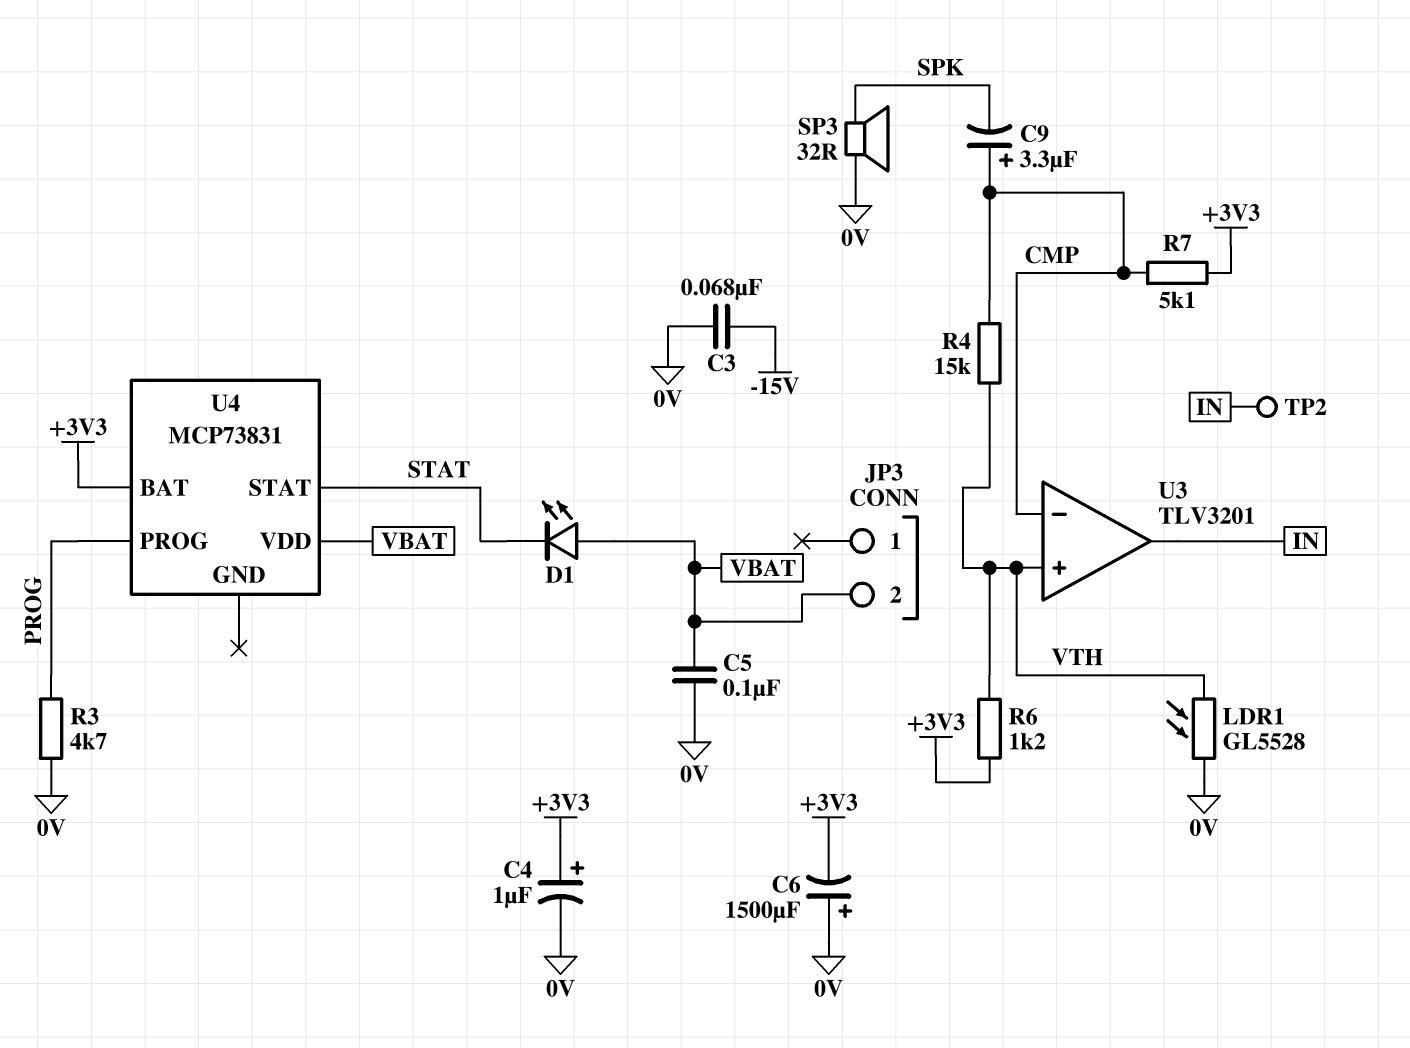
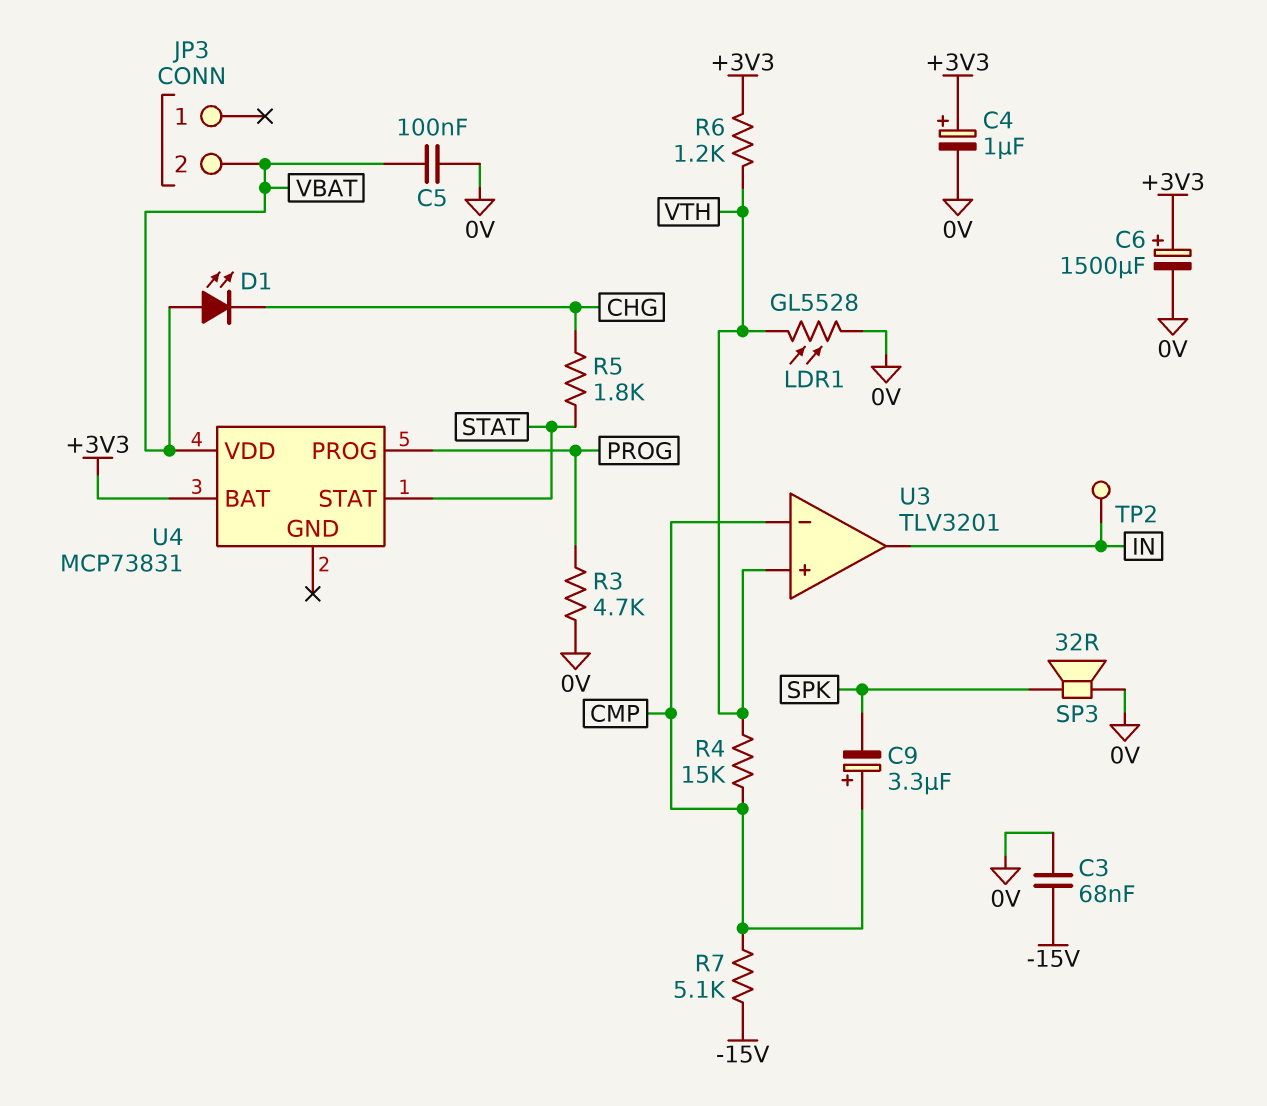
C6: 1500uF (plus 0V, minus +3V3) -> 1500uF (plus +3V3, minus 0V)
D1: LED (A VBAT, K STAT) -> LED (A VBAT, K CHG)
R5: none -> 1.8k (CHG, STAT)
R7: 5.1k (+3V3, CMP) -> 5.1k (-15V, CMP)

